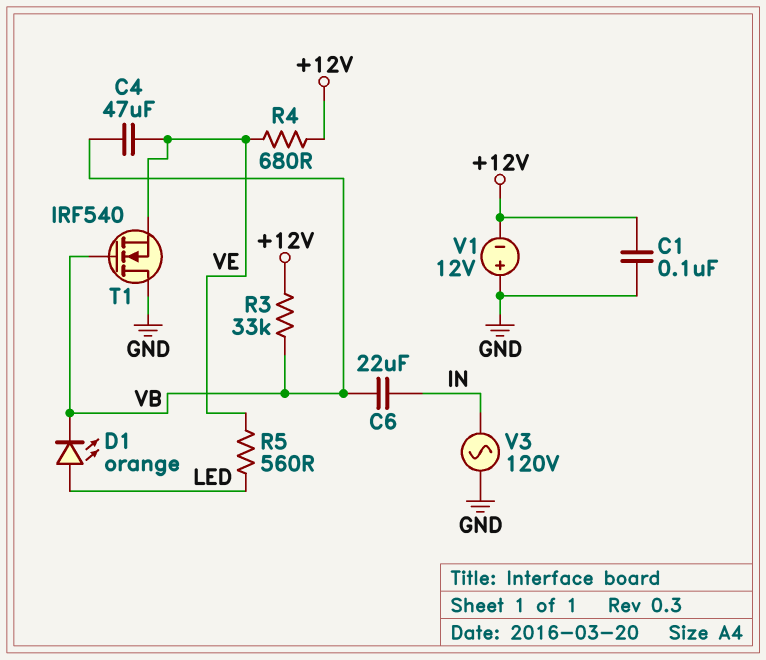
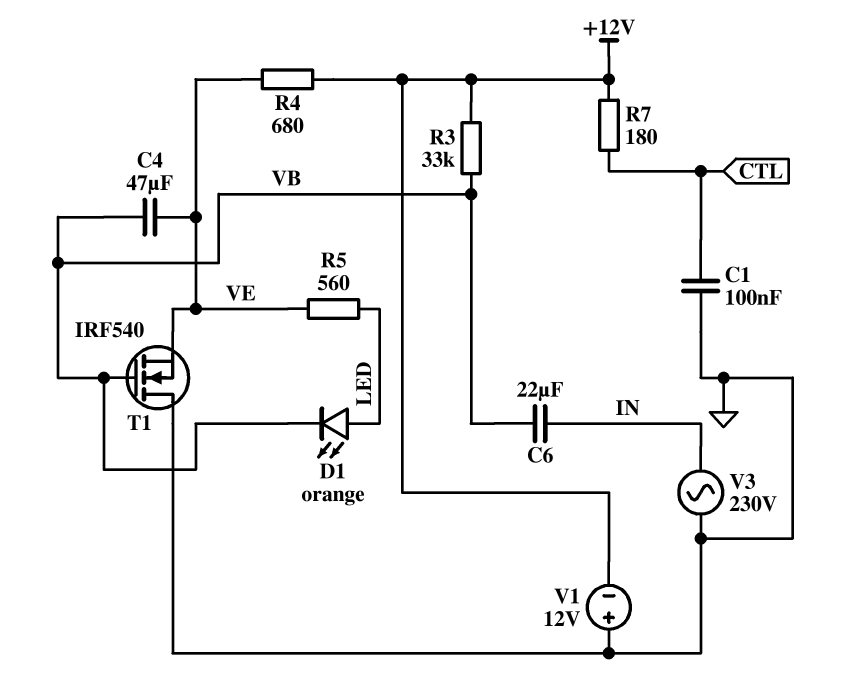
C1: 100nF (+12V, GND) -> 100nF (CTL, GND)
R7: none -> 180 (+12V, CTL)
V3: AC 120V (GND, IN) -> AC 230V (GND, IN)

